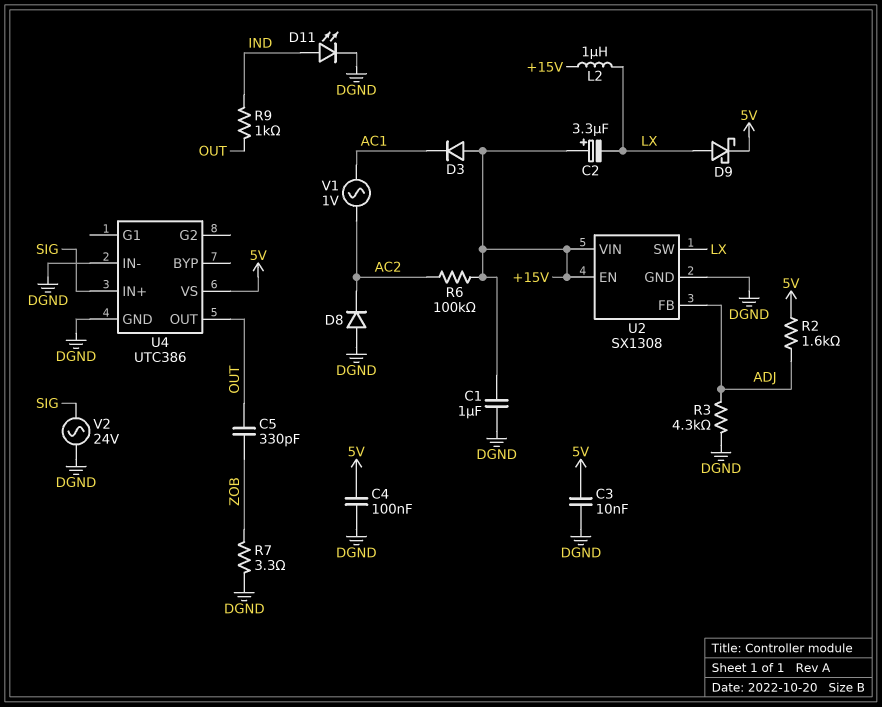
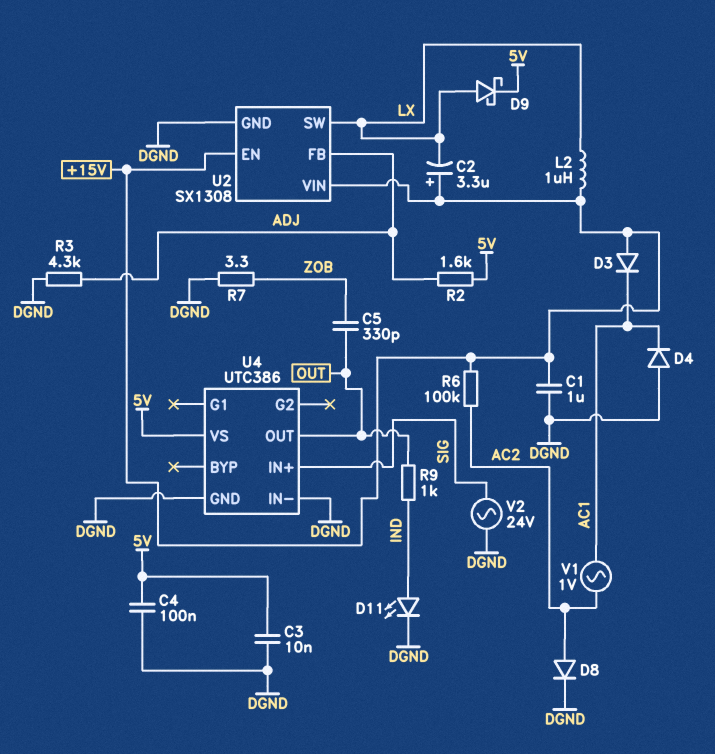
D4: none -> diode (A DGND, K AC1)
D8: diode (A DGND, K AC2) -> diode (A AC2, K DGND)

